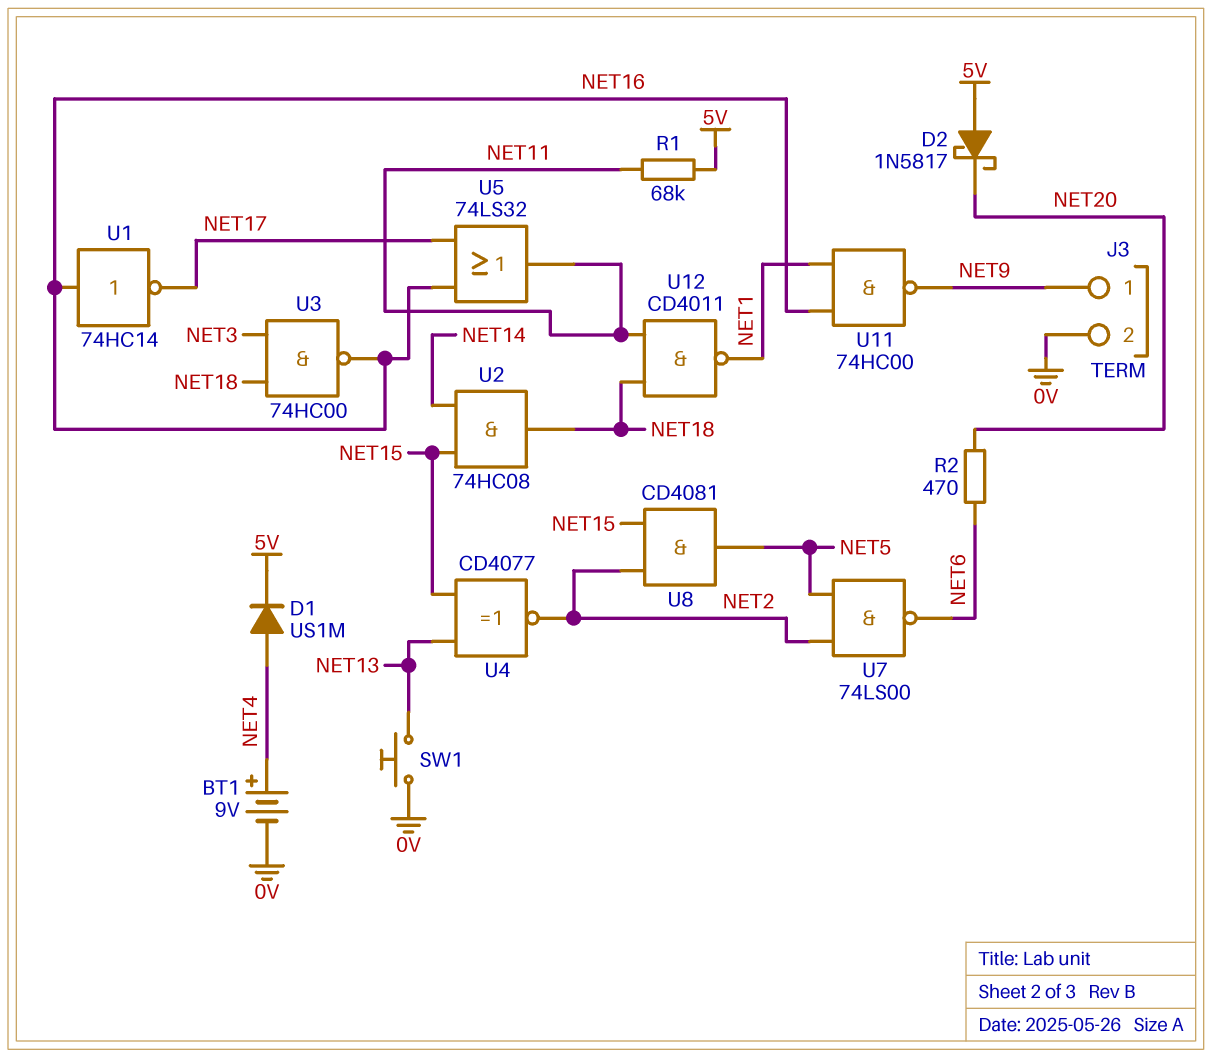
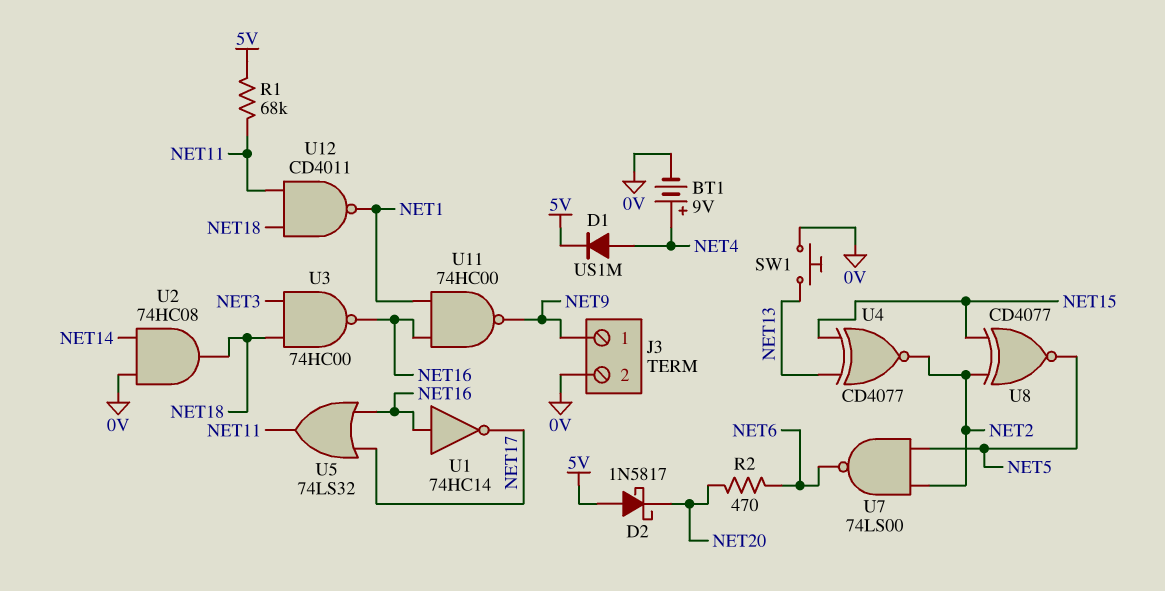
U2: AND 74HC08 (in NET14, in NET15, out NET18) -> AND 74HC08 (in 0V, in NET14, out NET18)
U8: AND CD4081 (in NET2, in NET15, out NET5) -> XNOR CD4077 (in NET2, in NET15, out NET5)

